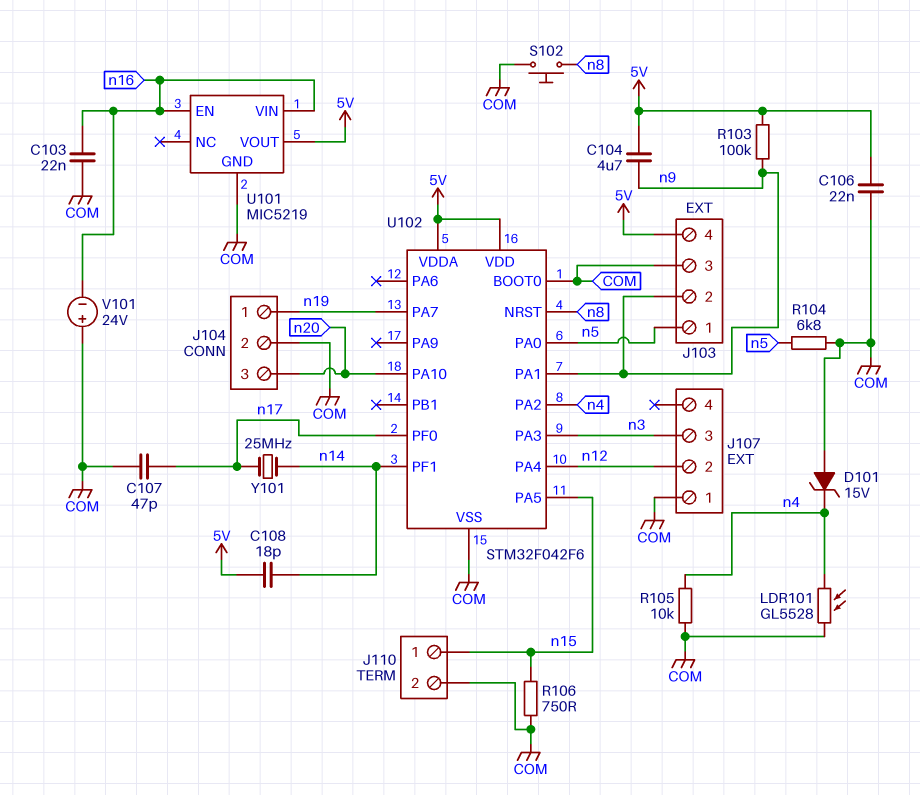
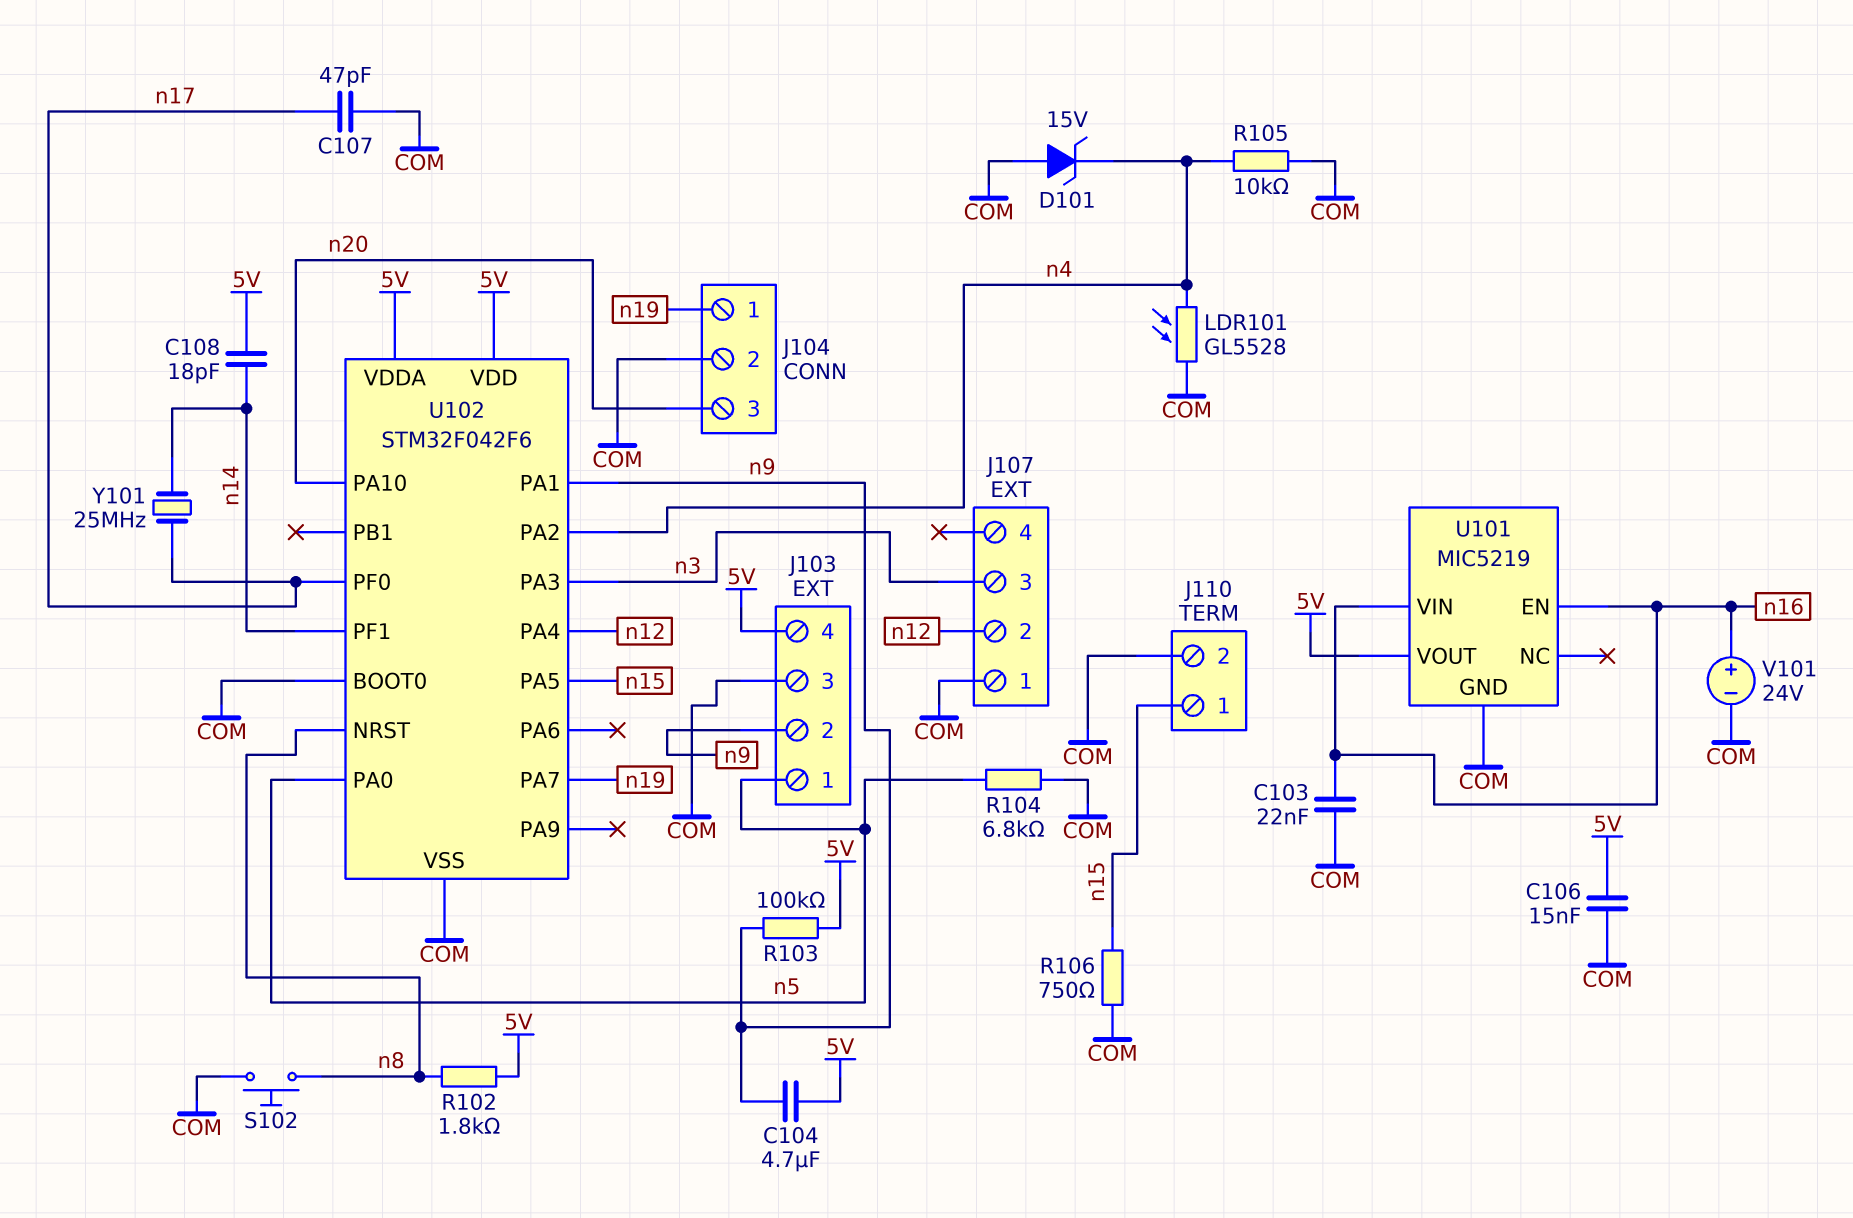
C106: 22nF (5V, COM) -> 15nF (5V, COM)
R102: none -> 1.8k (5V, n8)
V101: 24V (plus COM, minus n16) -> 24V (plus n16, minus COM)

